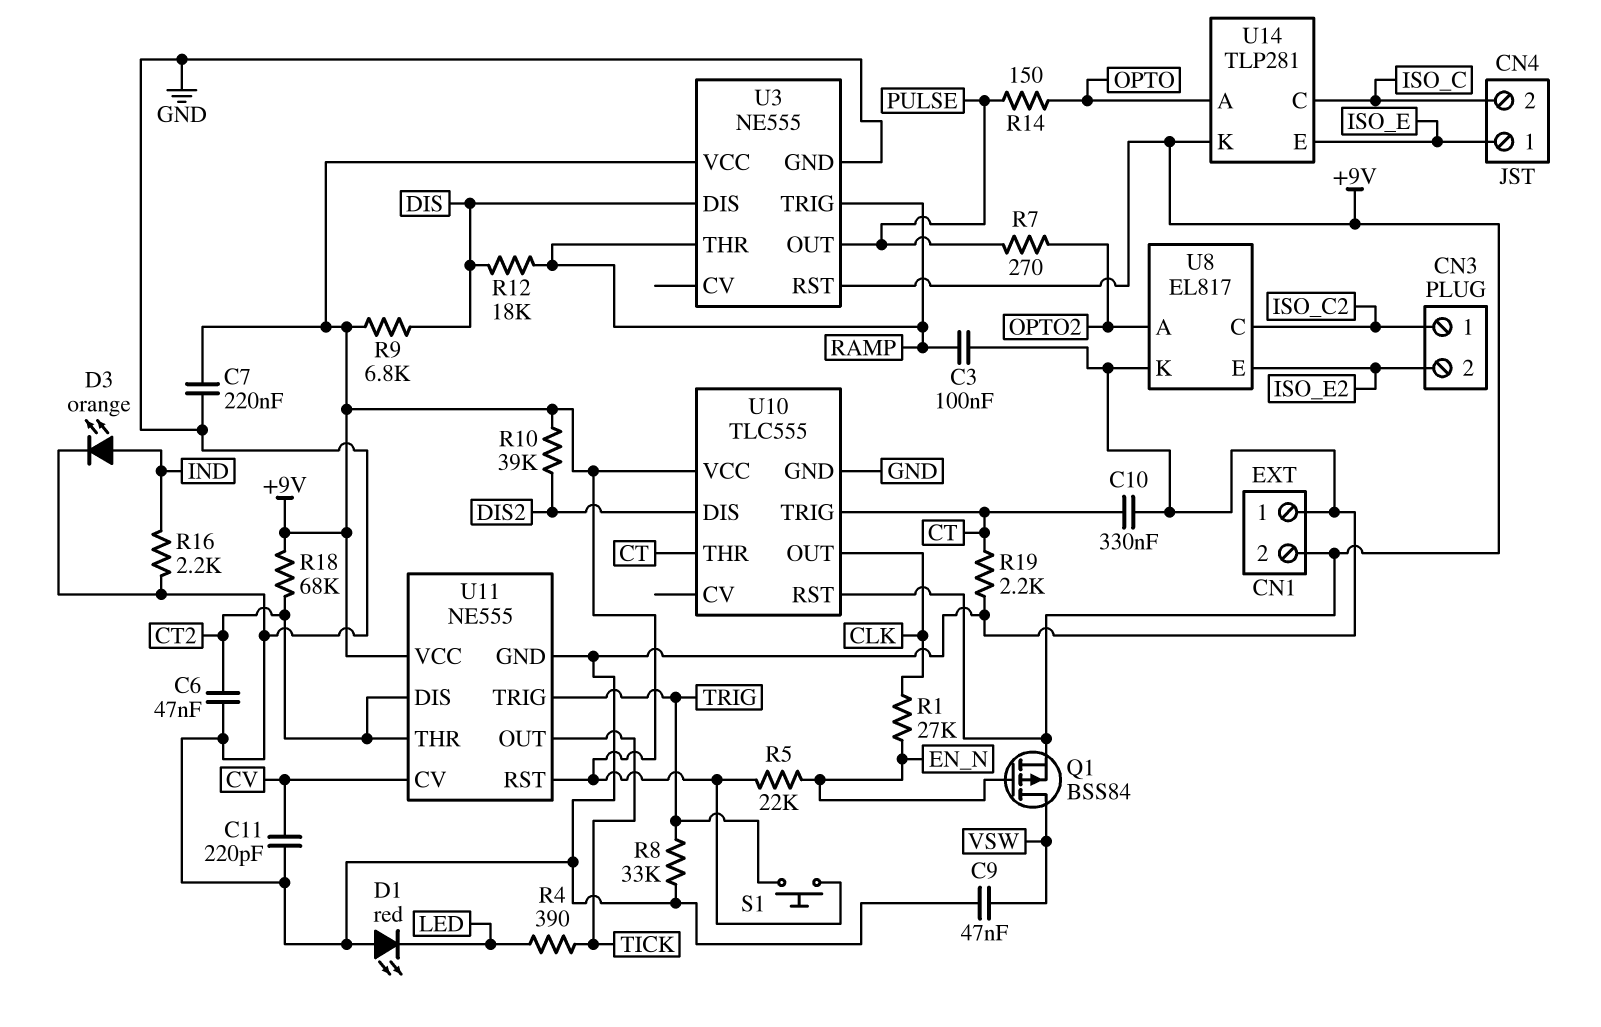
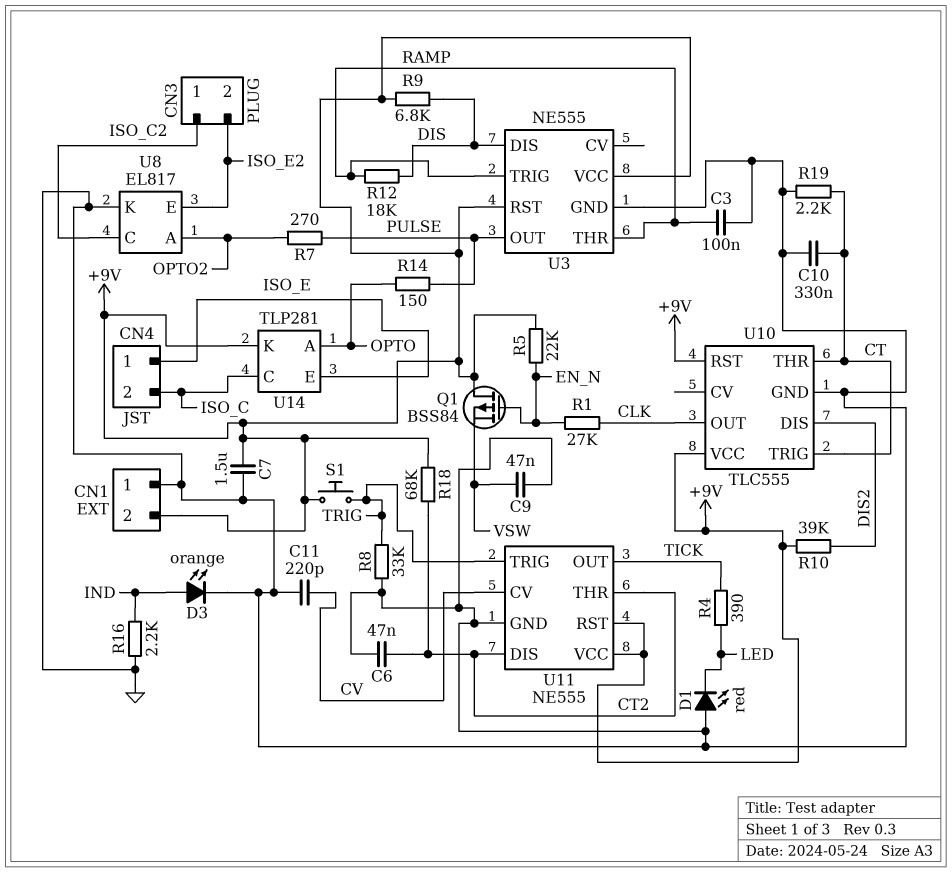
C7: 220nF (+9V, GND) -> 1.5uF (+9V, GND)
Q1: PMOS BSS84 (G EN_N, D VSW, S +9V) -> PMOS BSS84 (G EN_N, D +9V, S VSW)

